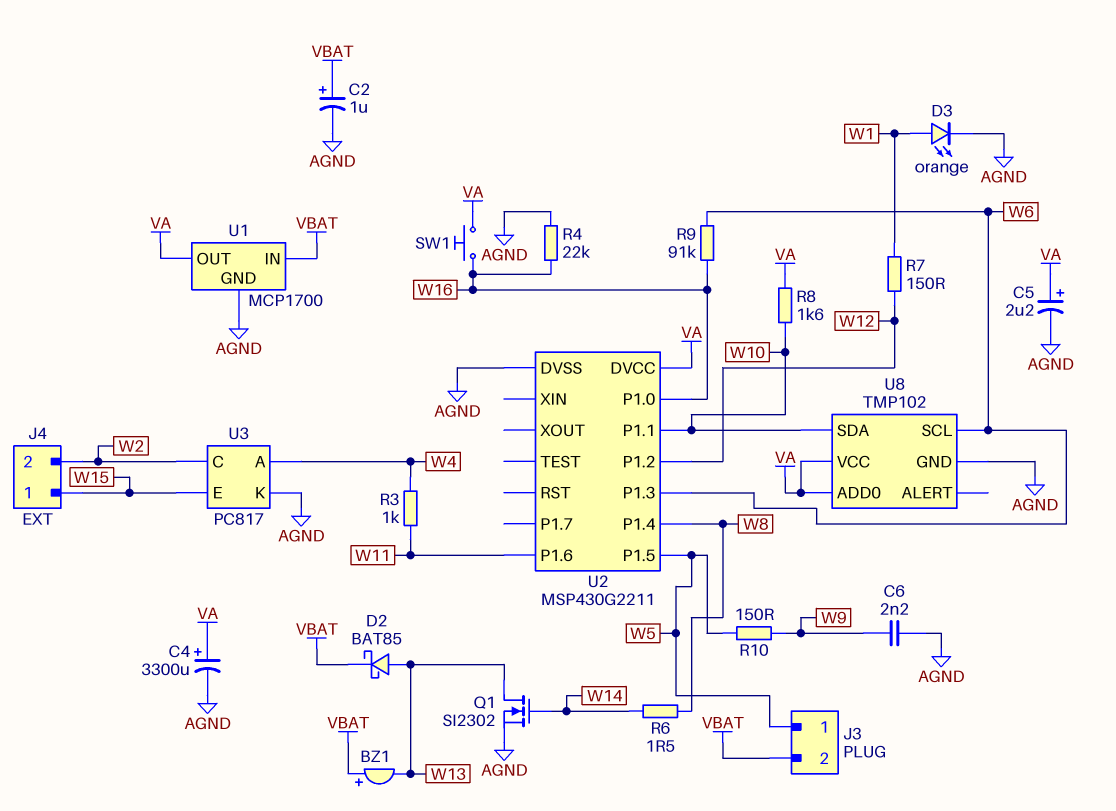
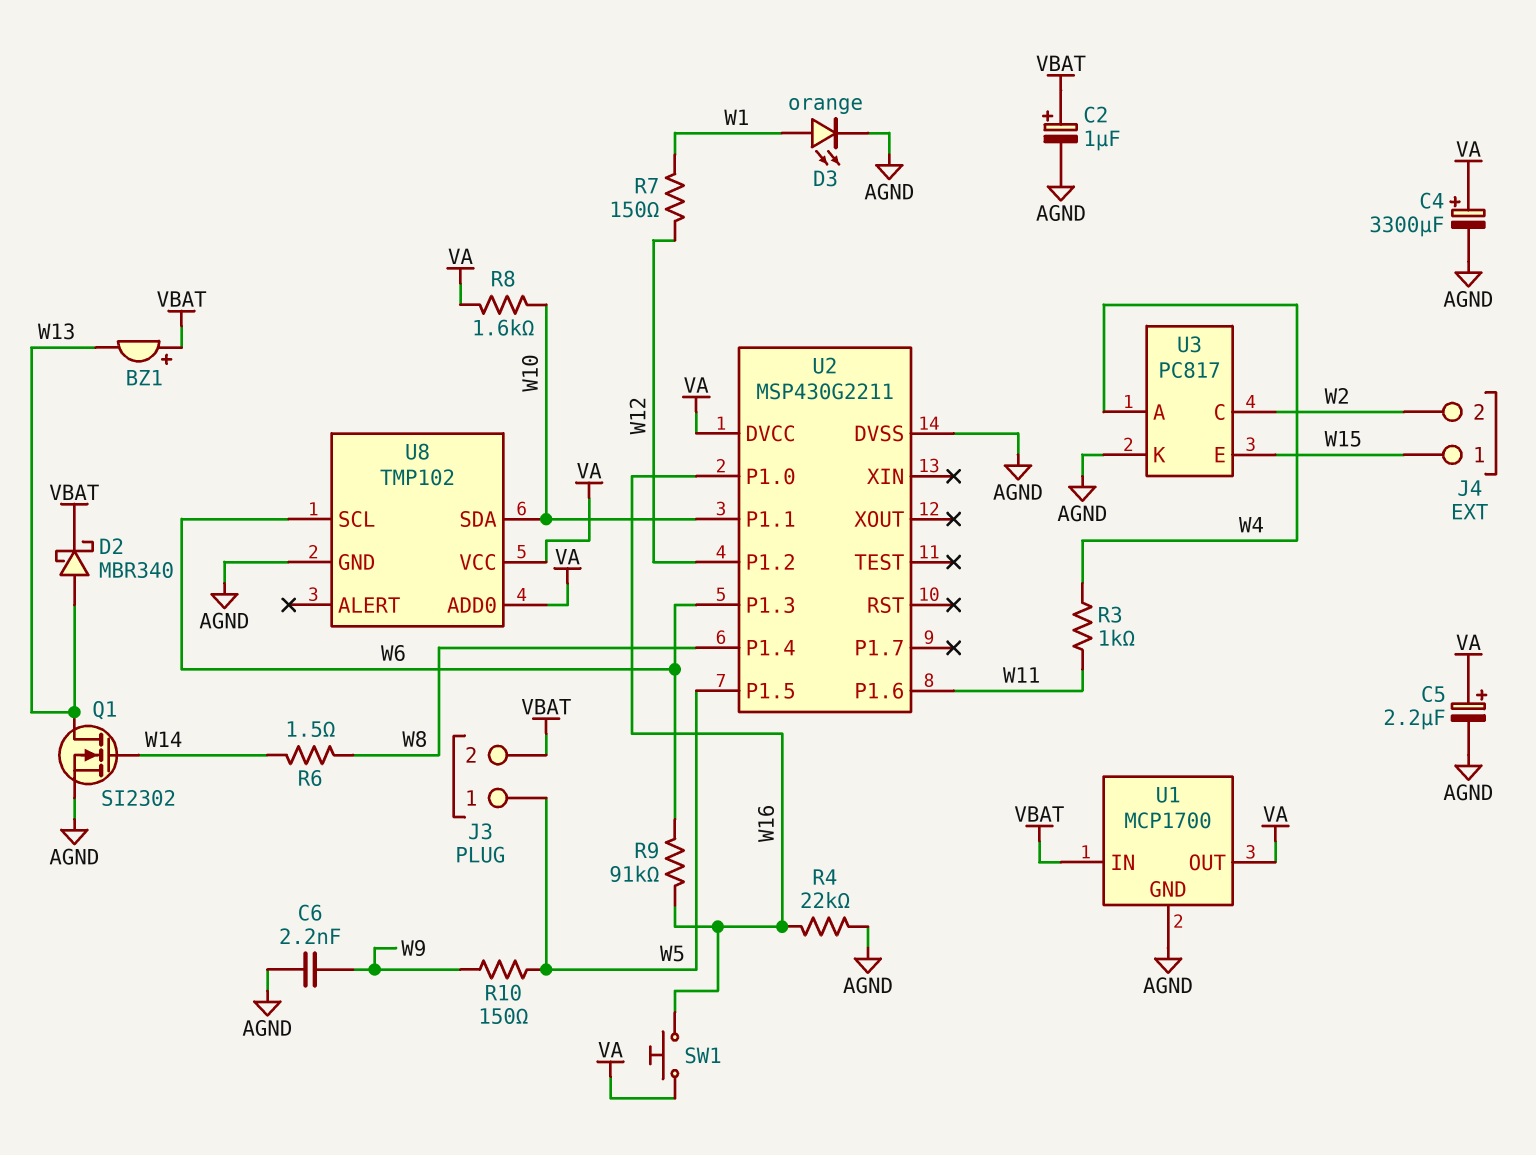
D2: schottky BAT85 (A W13, K VBAT) -> schottky MBR340 (A W13, K VBAT)

